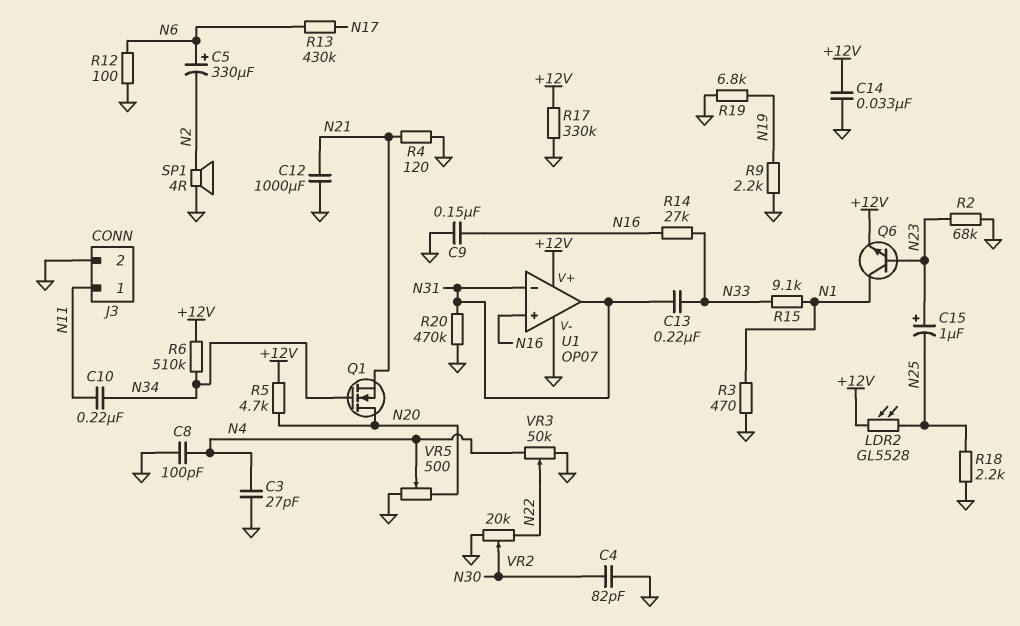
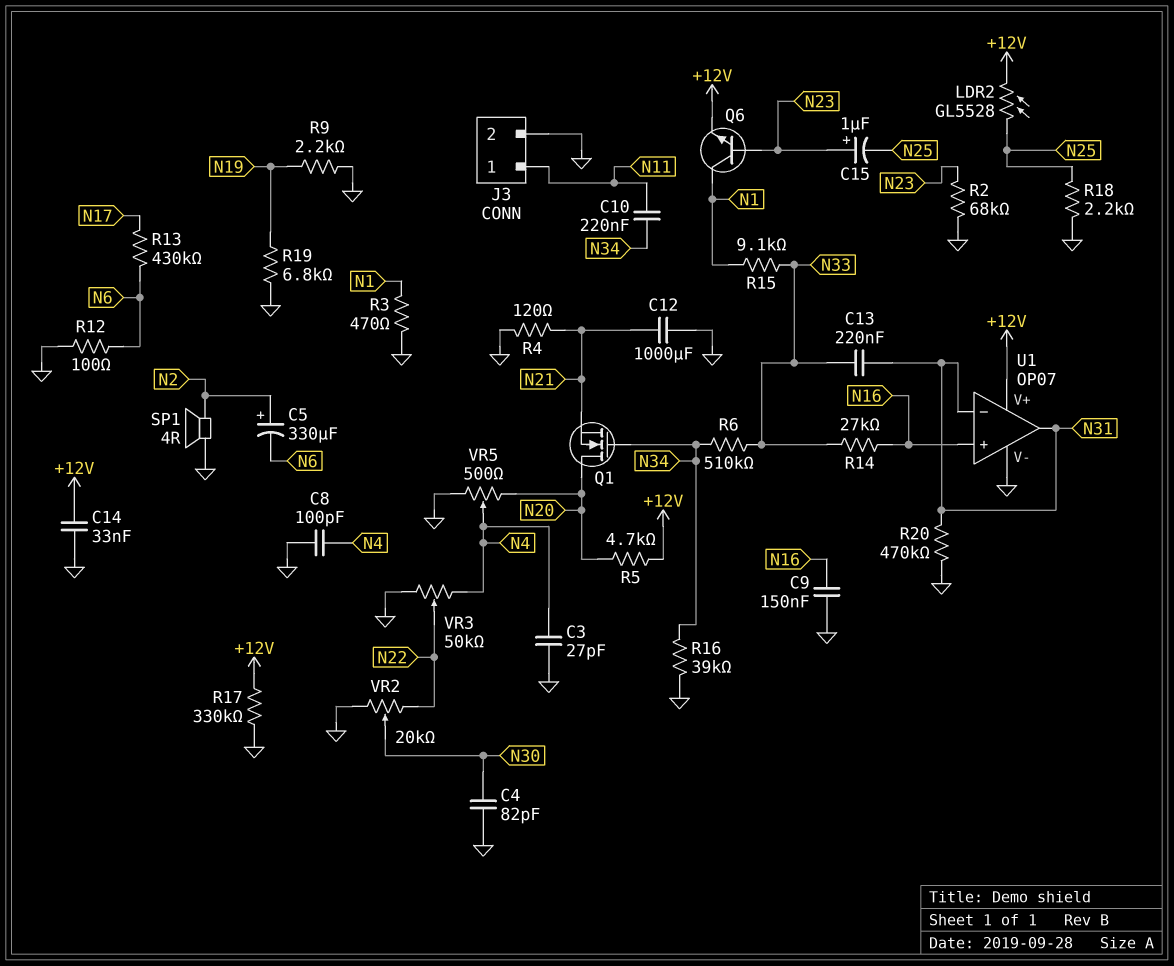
C5: 330uF (plus N6, minus N2) -> 330uF (plus N2, minus N6)
R6: 510k (+12V, N34) -> 510k (N33, N34)
R16: none -> 39k (GND, N34)

